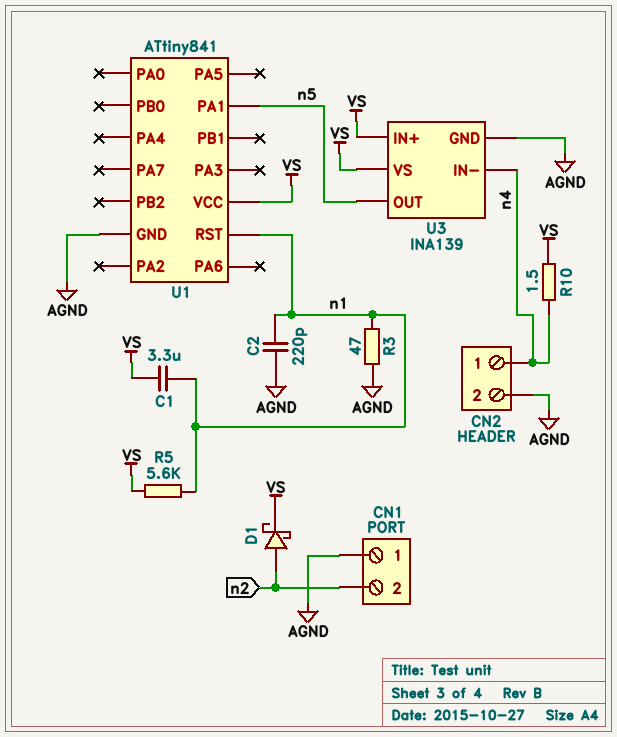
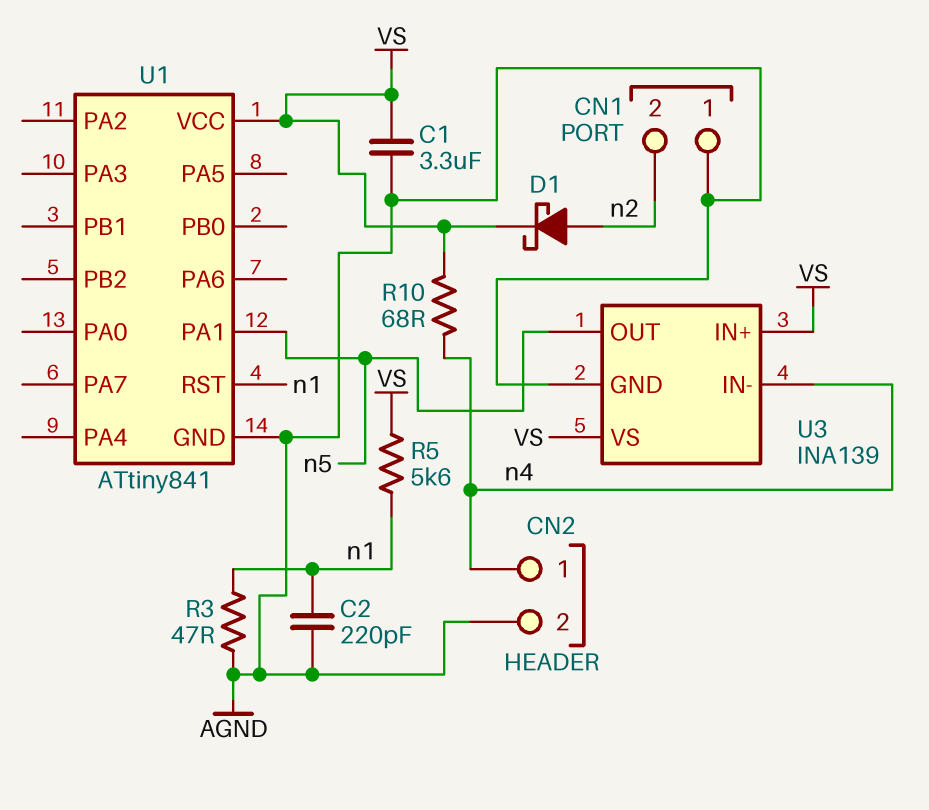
C1: 3.3uF (VS, n1) -> 3.3uF (AGND, VS)
R10: 1.5 (VS, n4) -> 68 (VS, n4)

